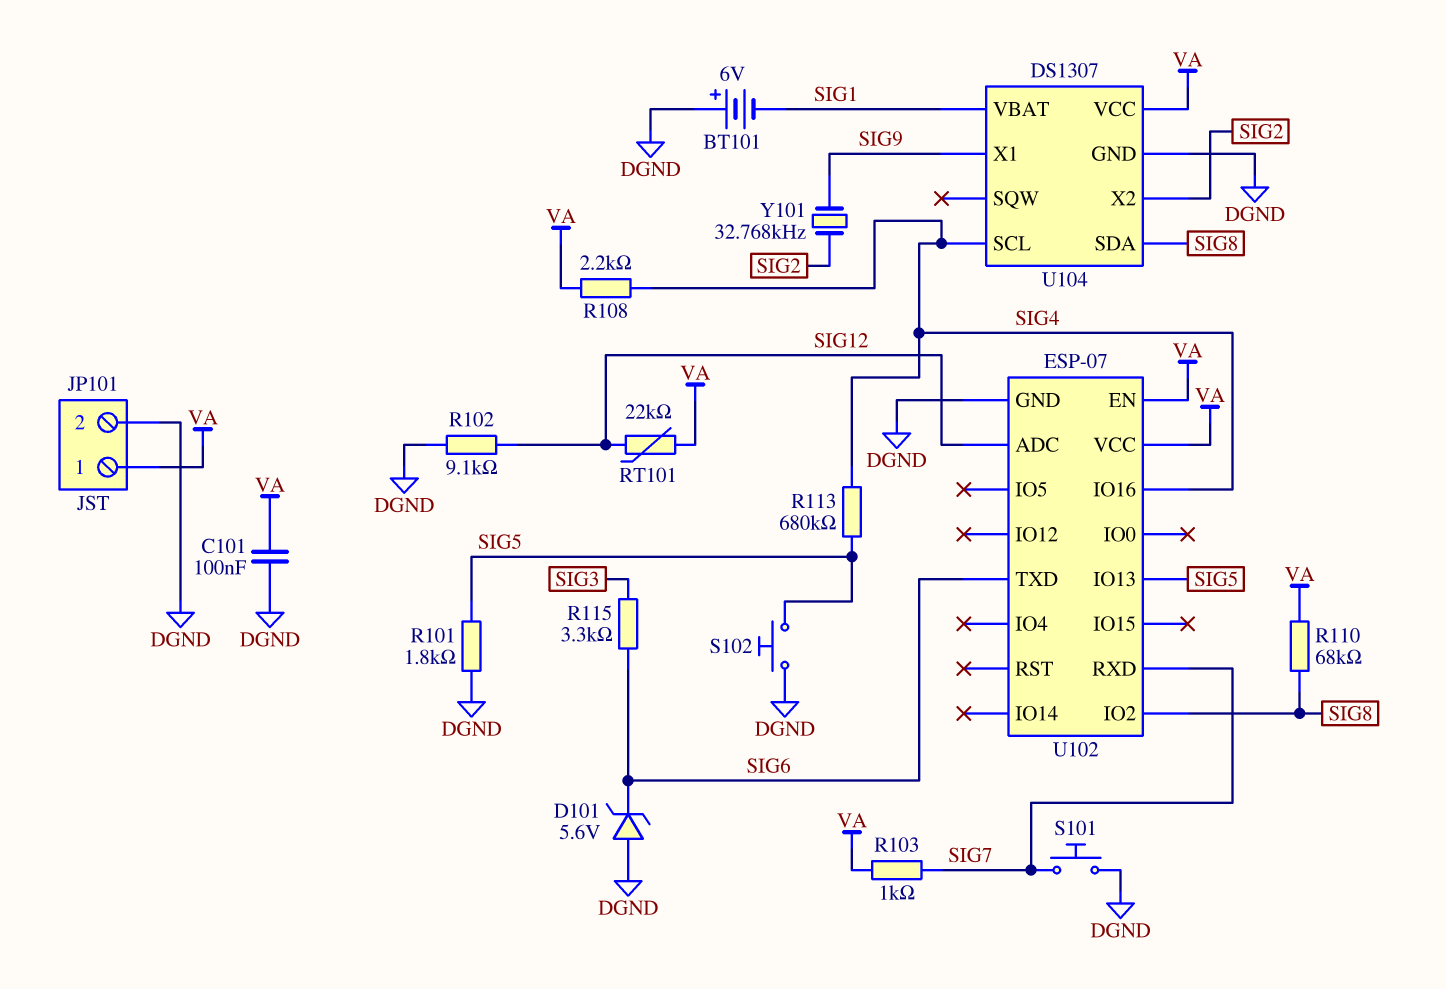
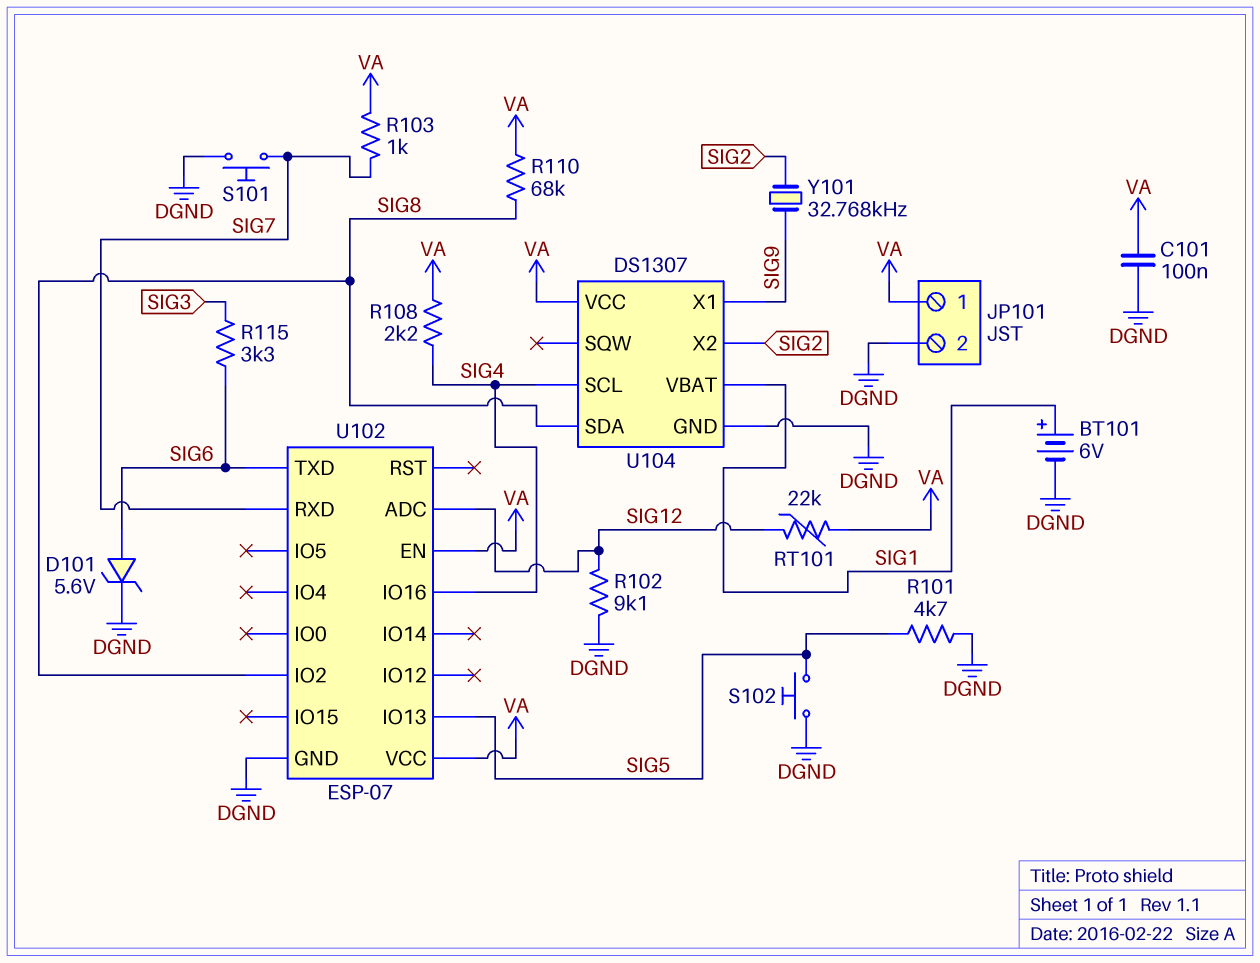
BT101: 6V (plus DGND, minus SIG1) -> 6V (plus SIG1, minus DGND)
D101: zener 5.6V (A DGND, K SIG6) -> zener 5.6V (A SIG6, K DGND)
R101: 1.8k (DGND, SIG5) -> 4.7k (DGND, SIG5)
R113: 680k (SIG4, SIG5) -> none

